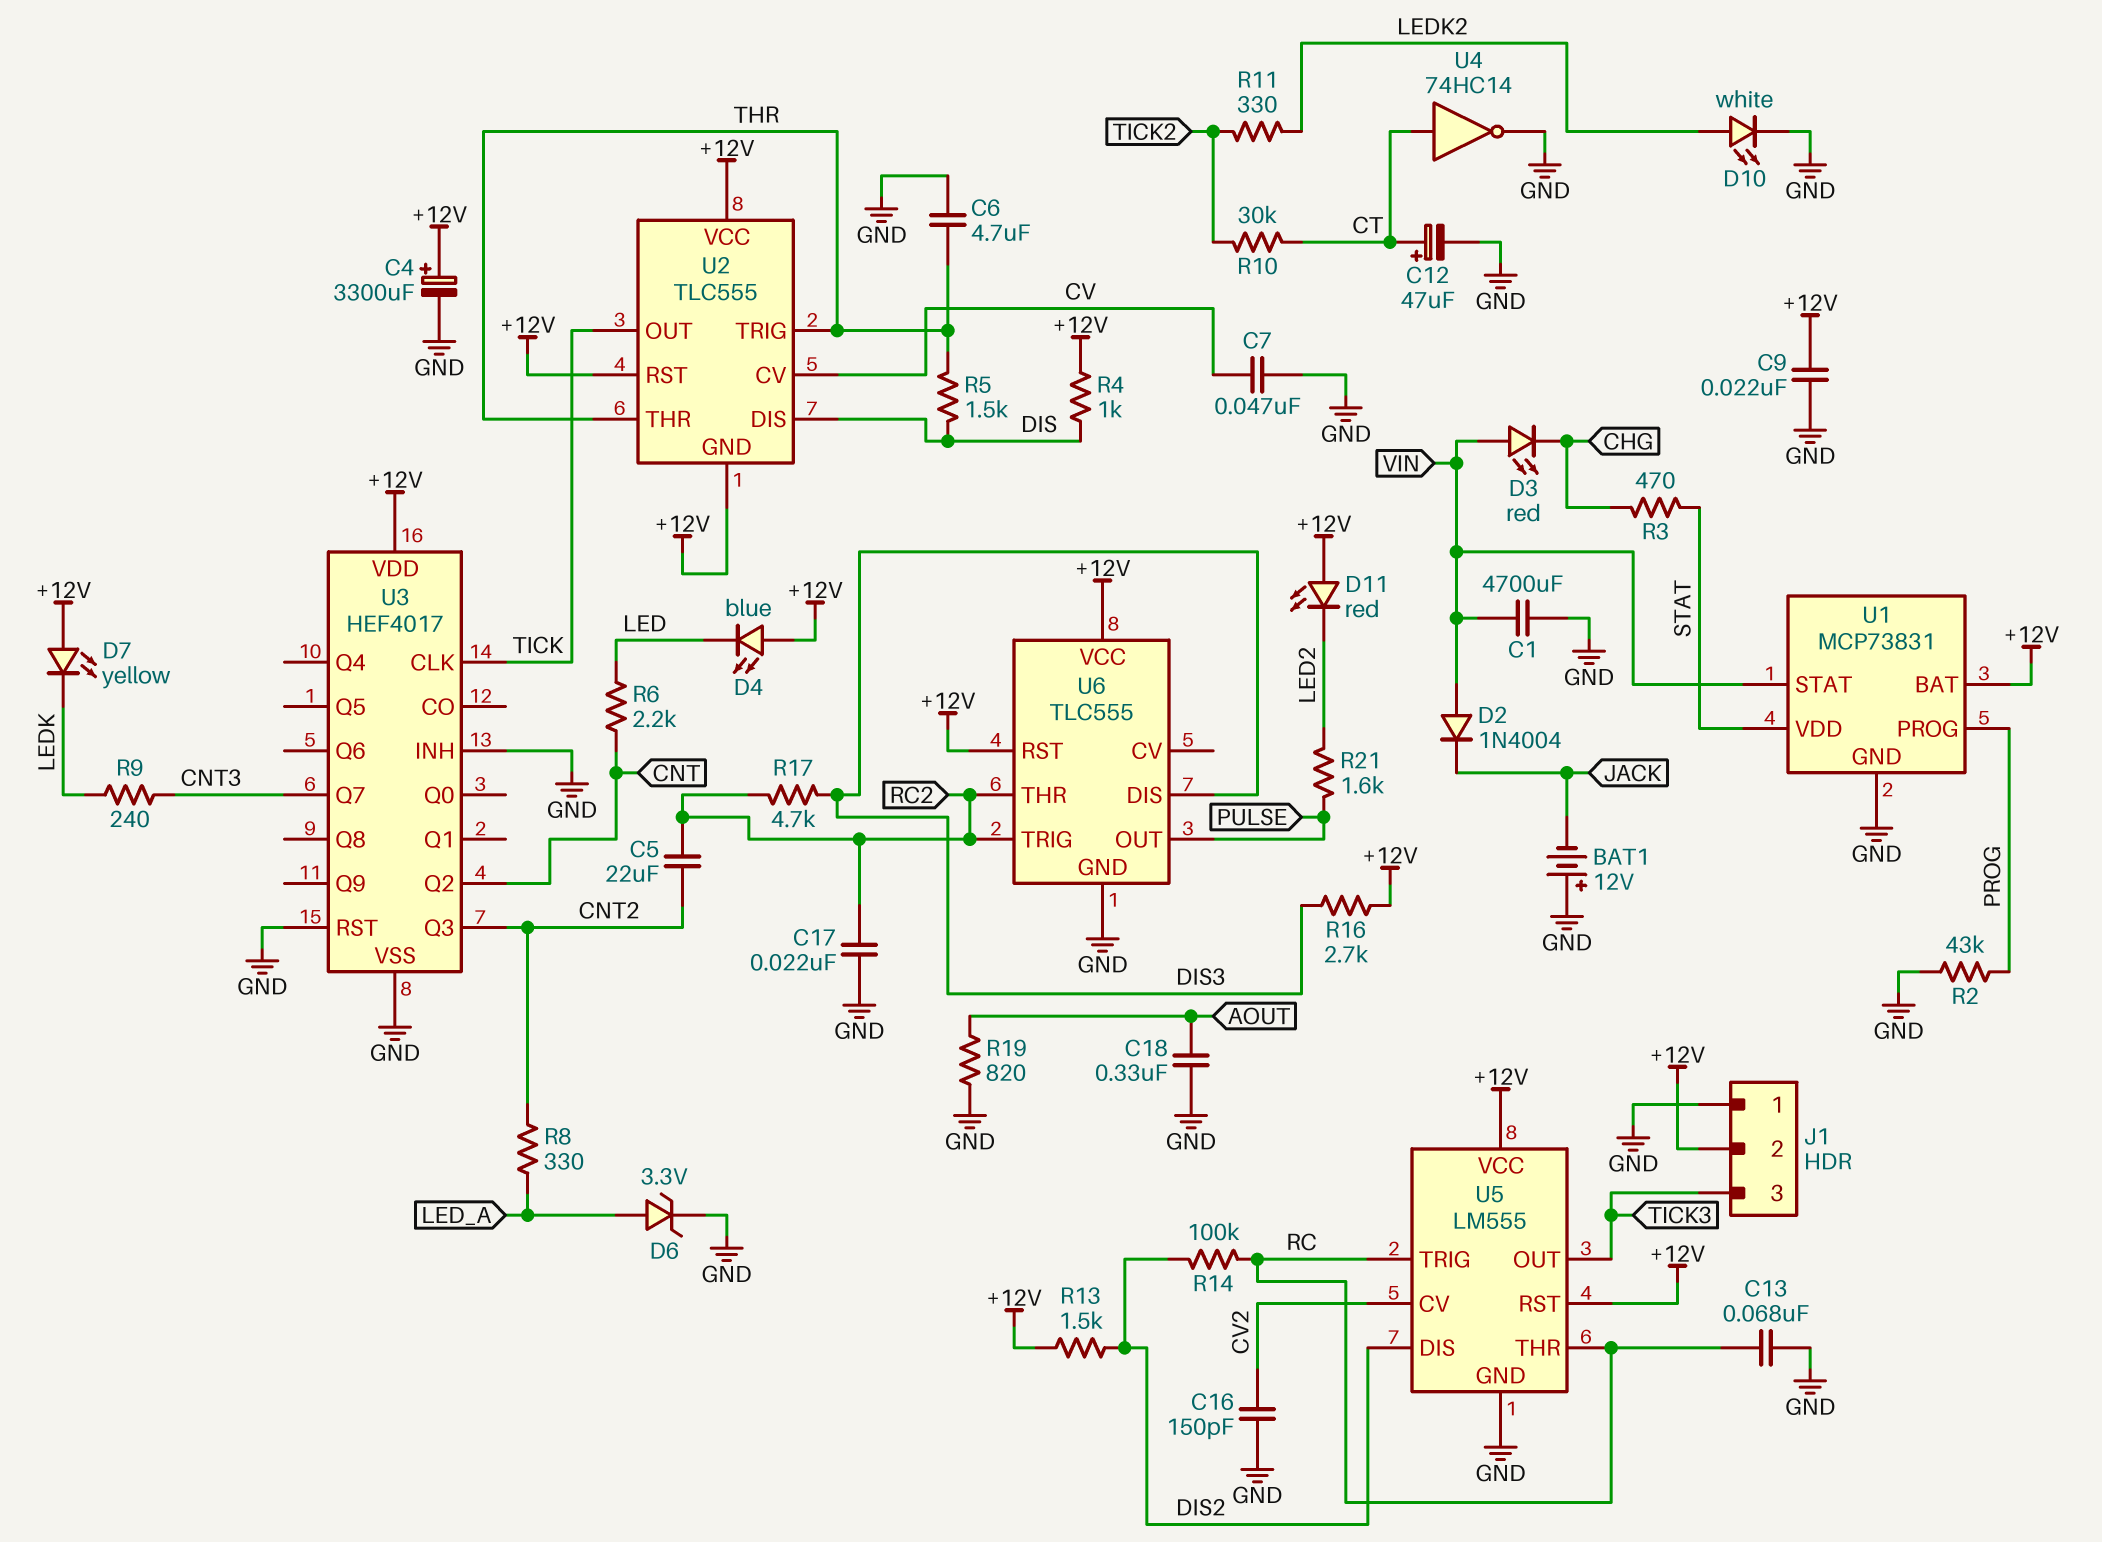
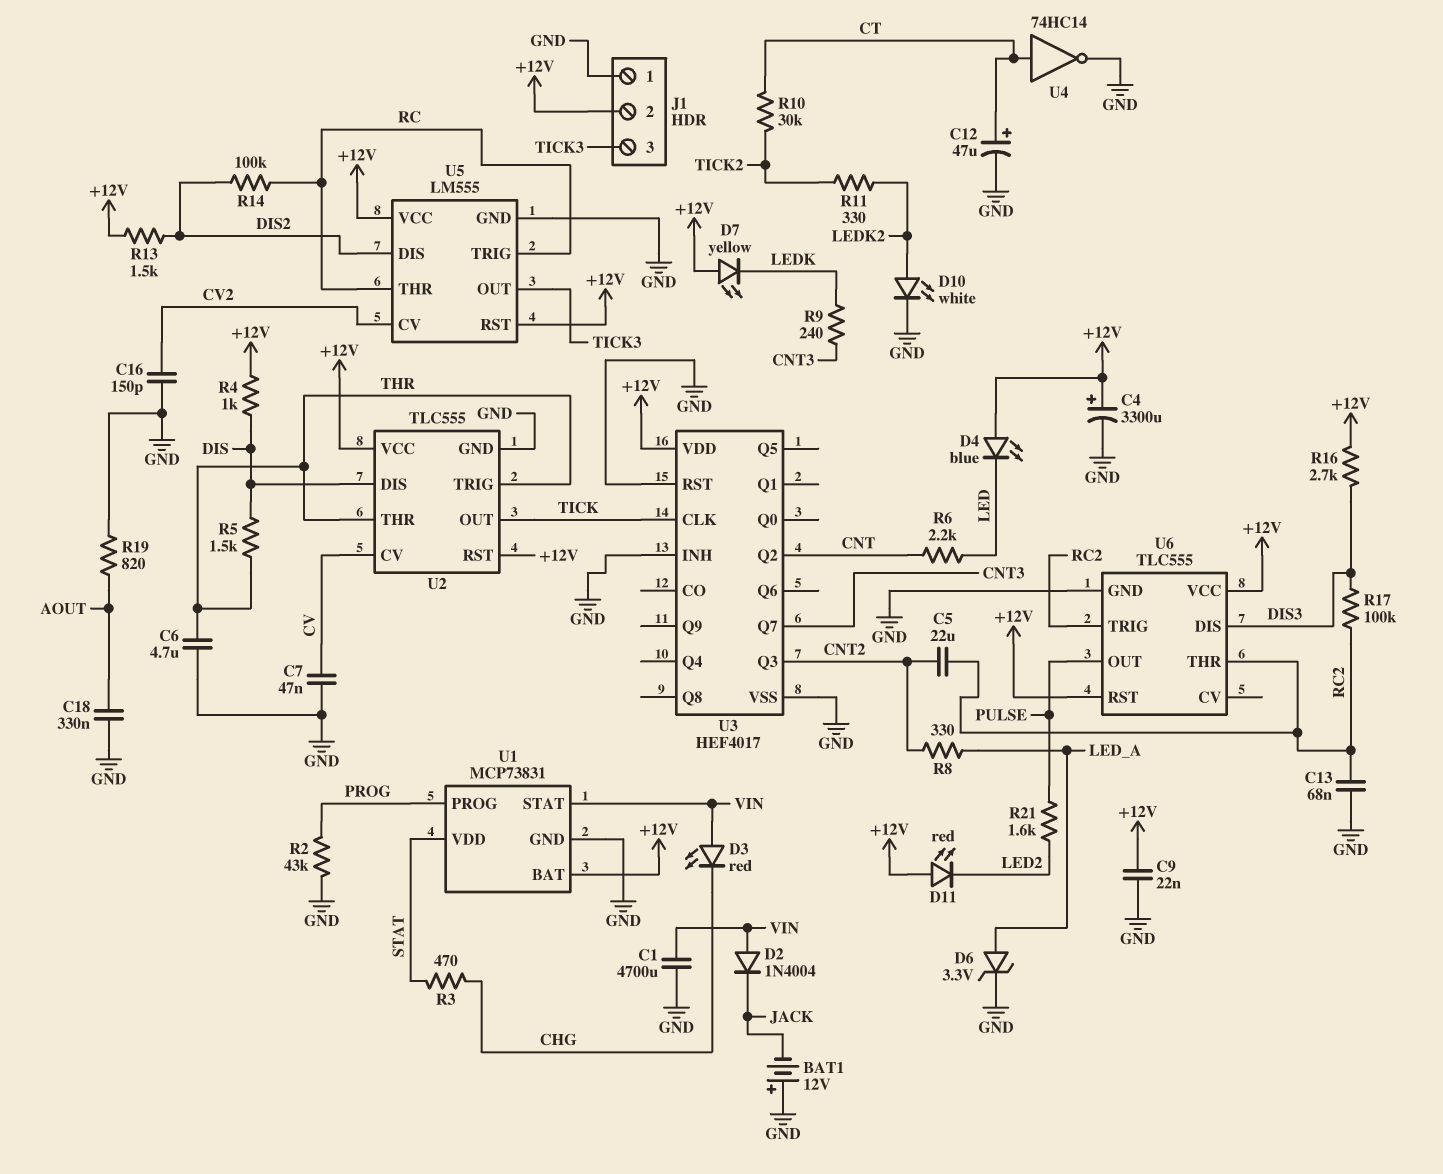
C13: 68nF (GND, RC) -> 68nF (GND, RC2)
C17: 22nF (GND, RC2) -> none
R17: 4.7k (DIS3, RC2) -> 100k (DIS3, RC2)
U2 pin GND: +12V -> GND

